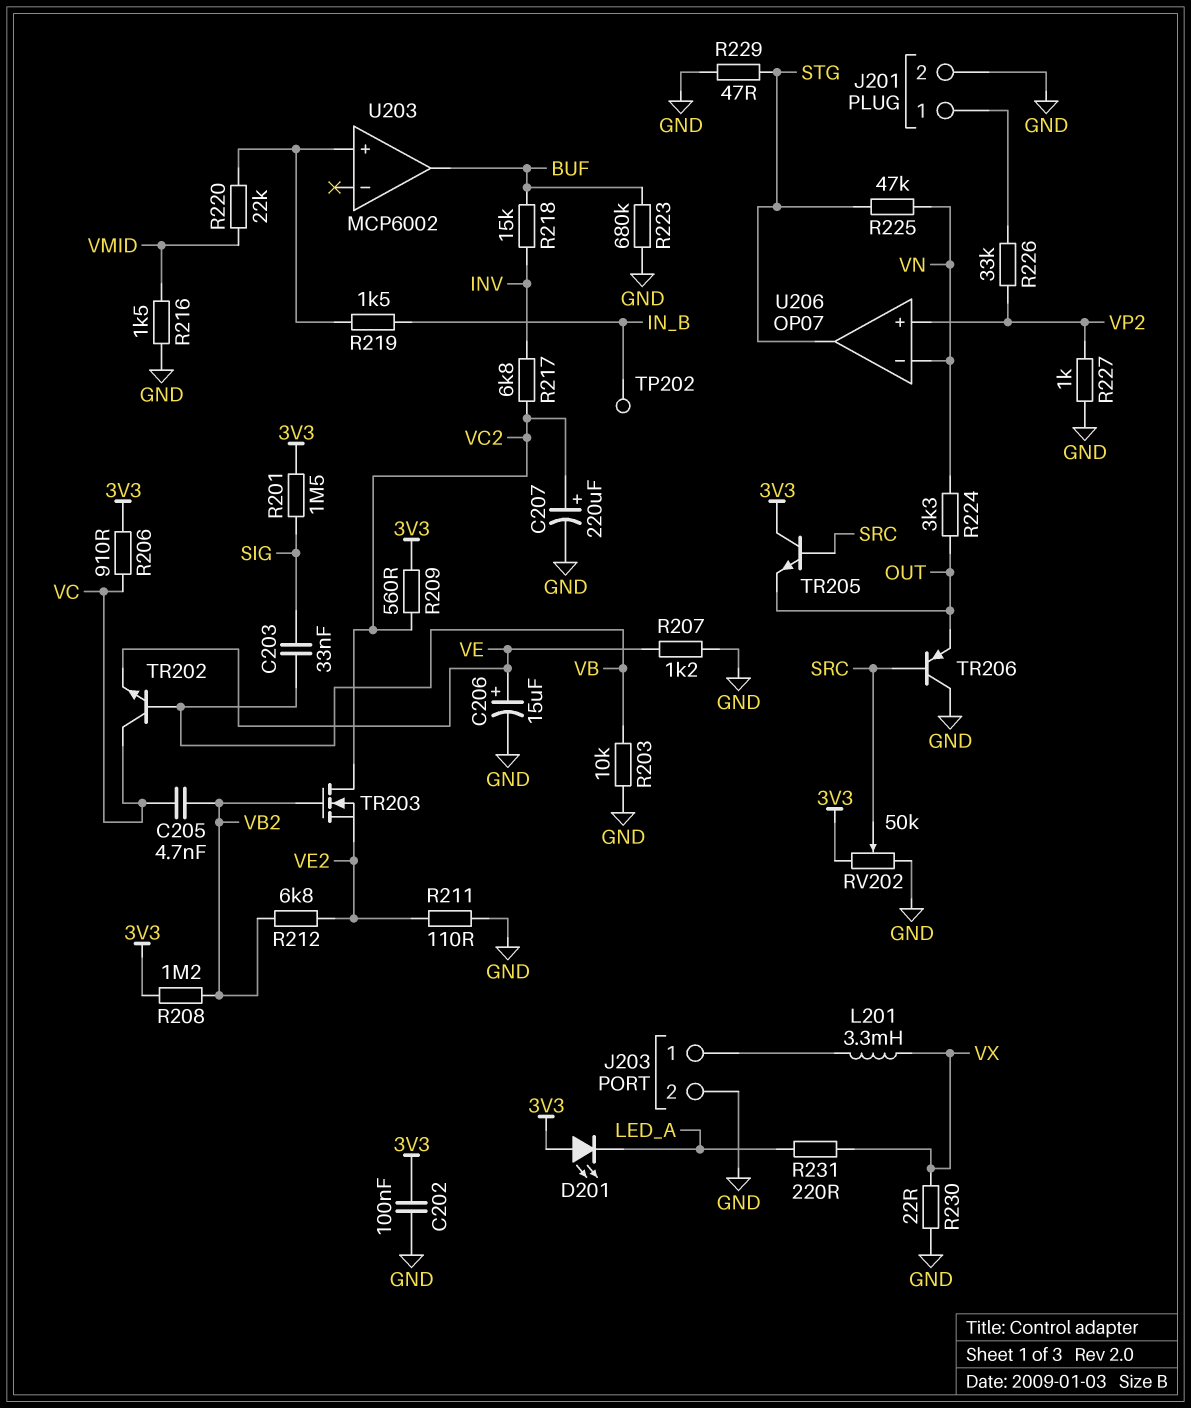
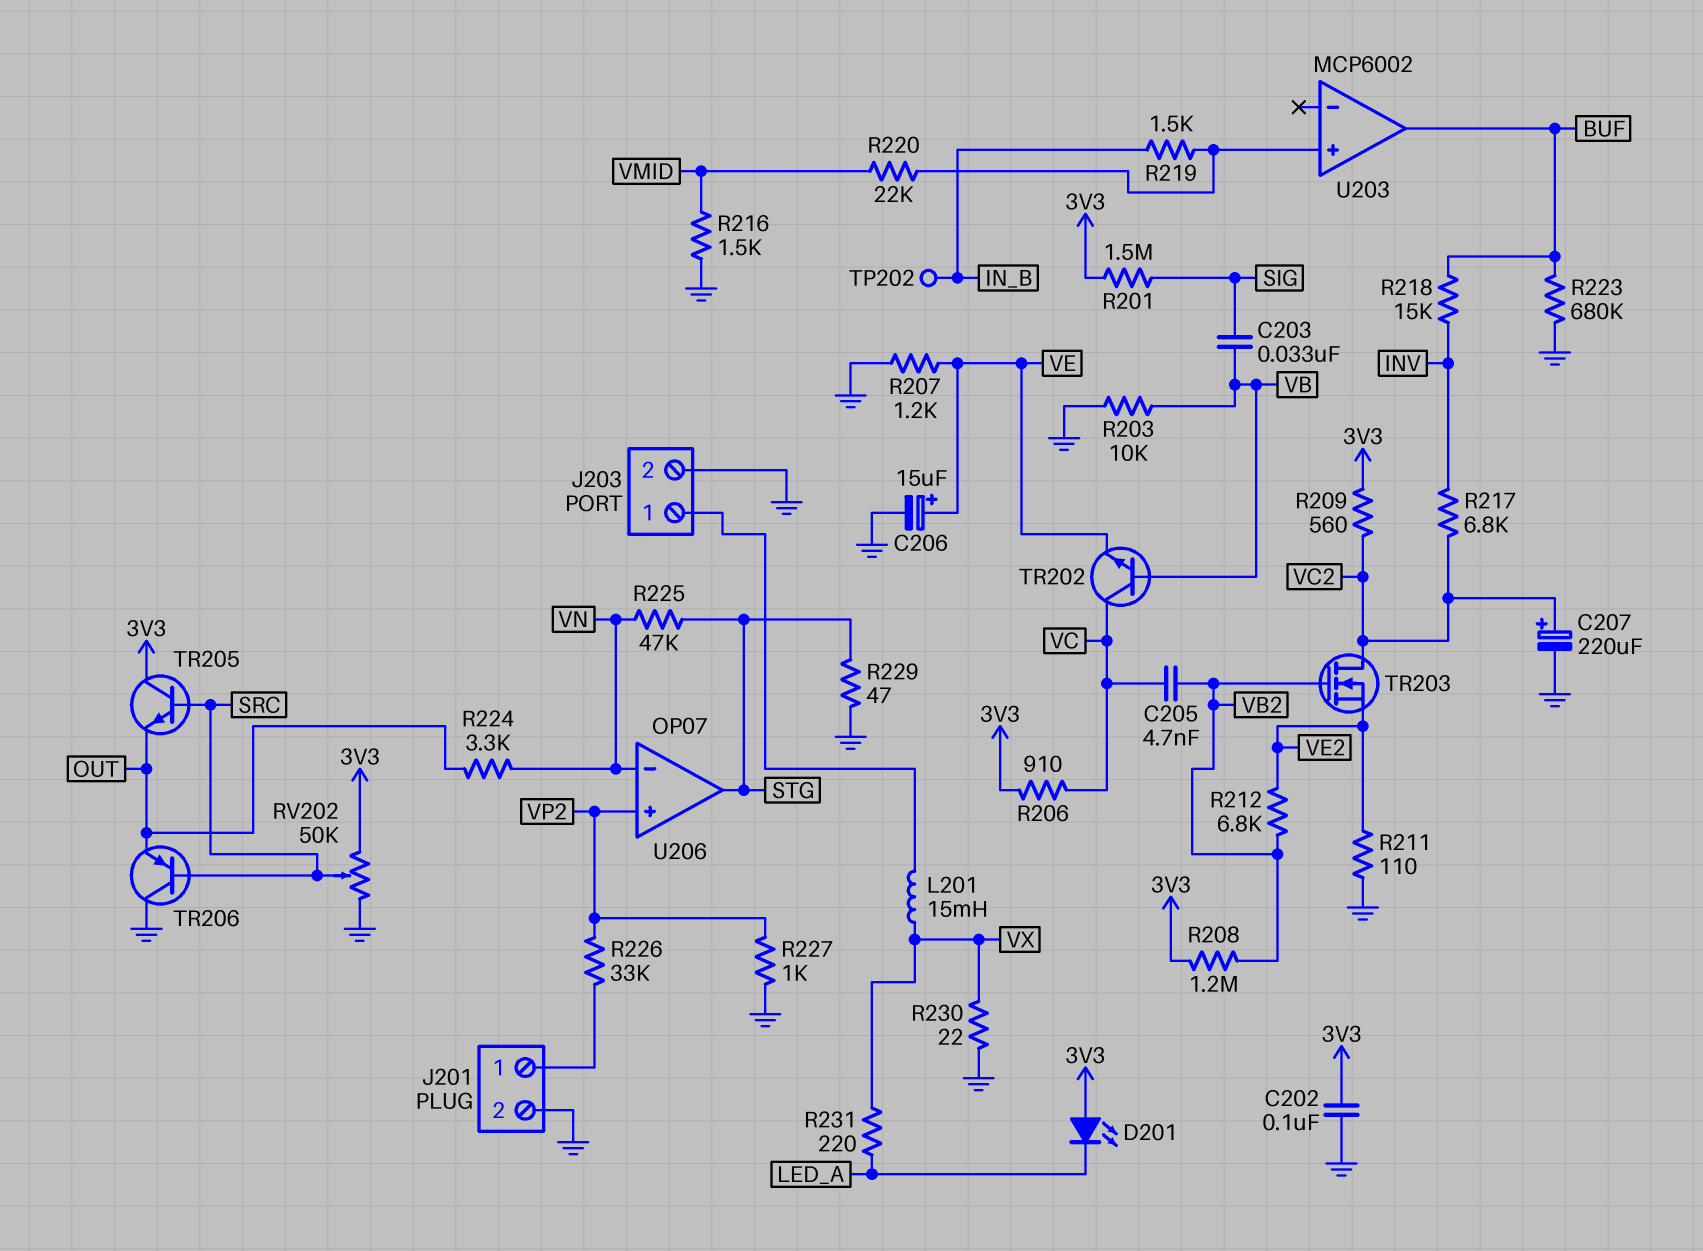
L201: 3.3mH (J203/1, VX) -> 15mH (J203/1, VX)

